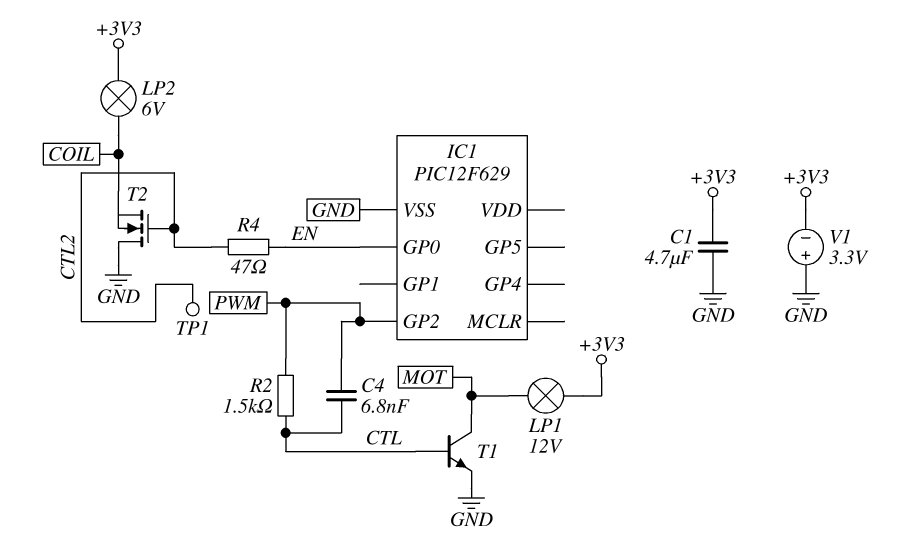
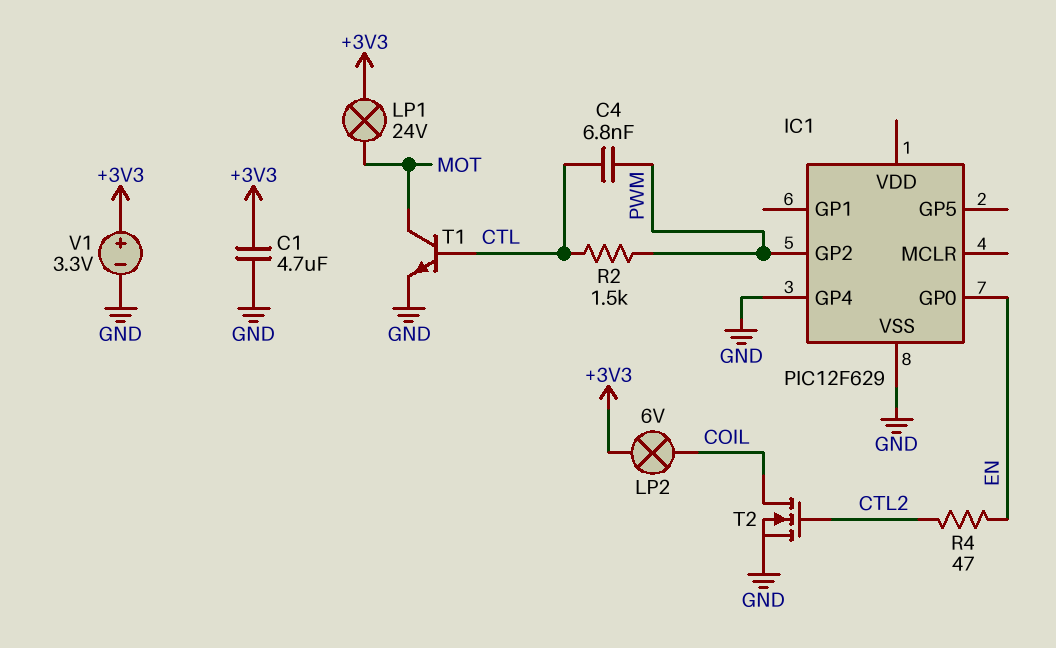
IC1 pin GP4: none -> GND
LP1: lamp 12V (+3V3, MOT) -> lamp 24V (+3V3, MOT)
T2: NMOS (G CTL2, D GND, S COIL) -> NMOS (G CTL2, D COIL, S GND)
TP1: test point (CTL2) -> none
V1: 3.3V (plus GND, minus +3V3) -> 3.3V (plus +3V3, minus GND)

